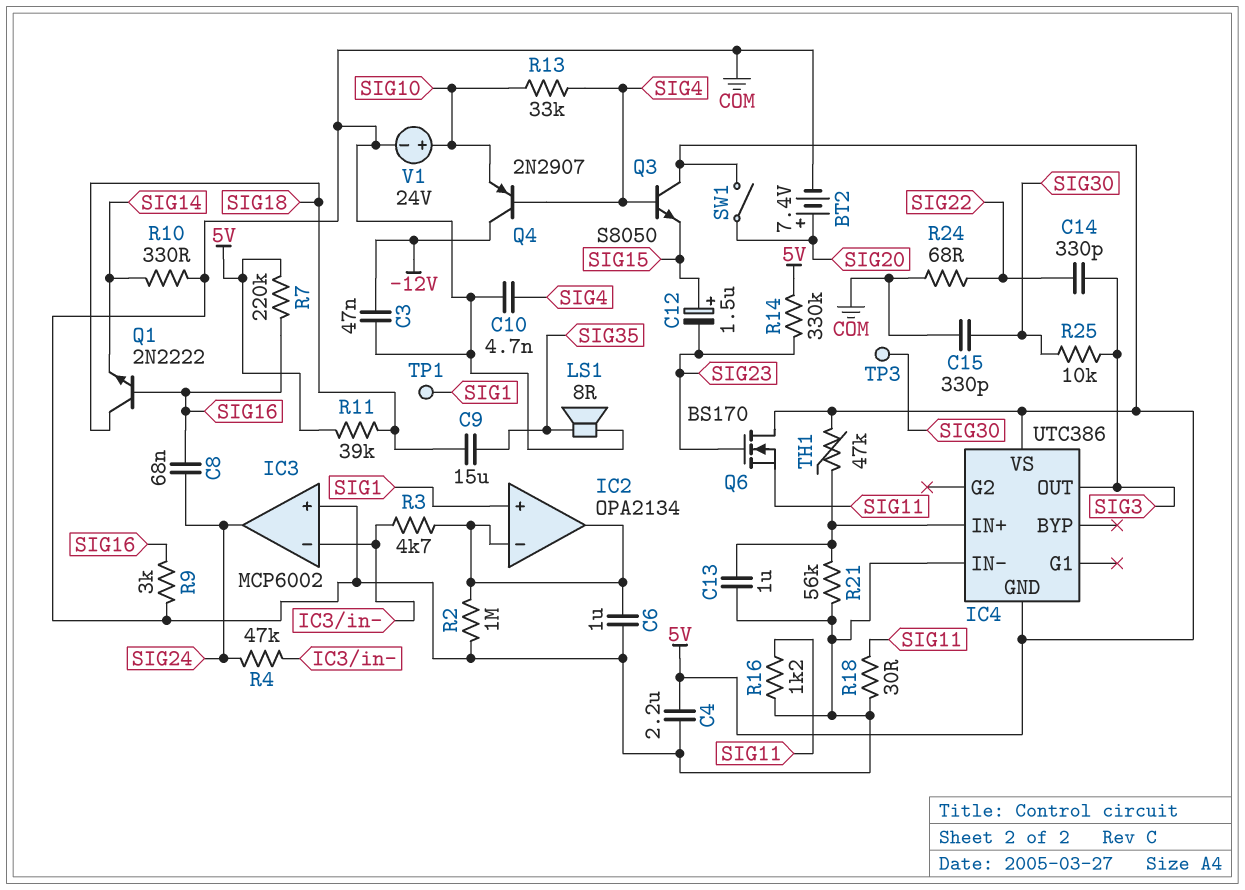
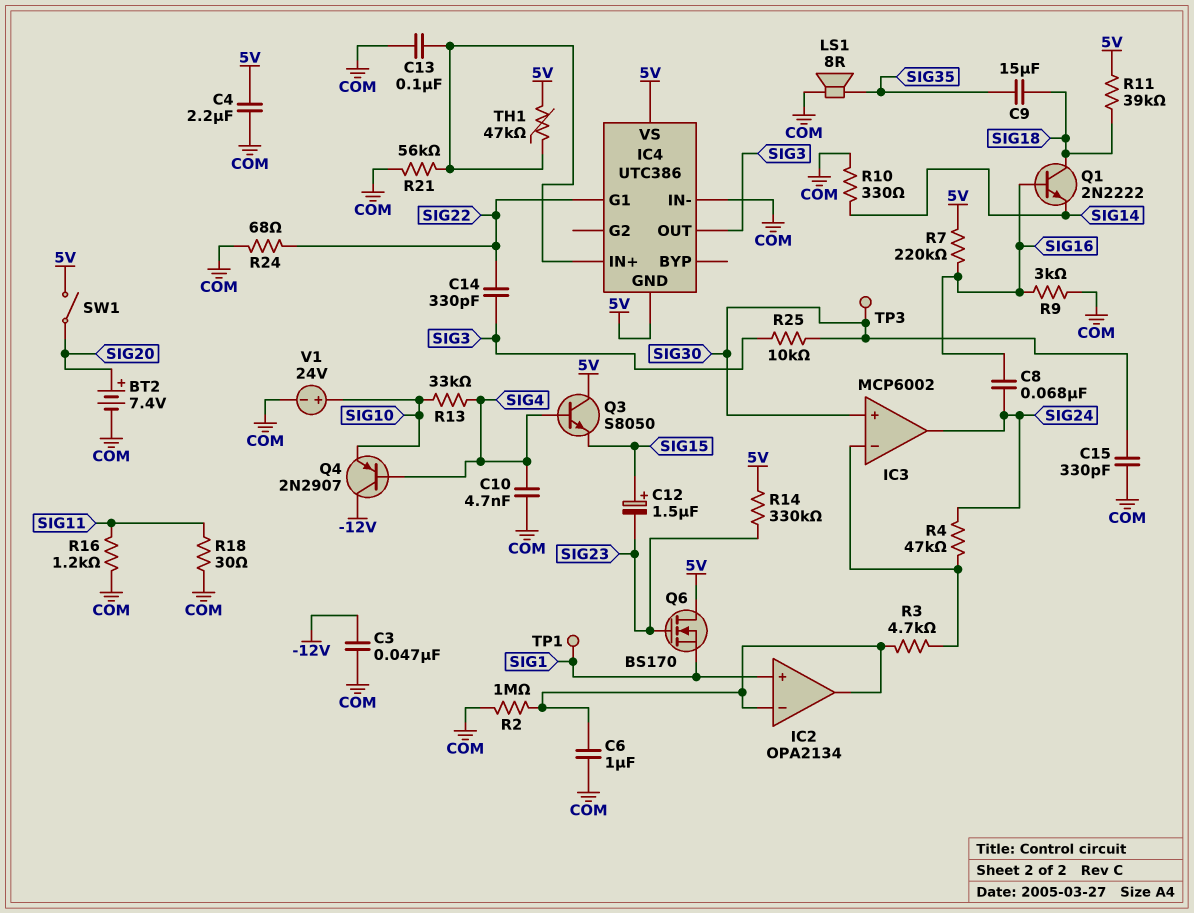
C13: 1uF (COM, IC4/IN+) -> 100nF (COM, IC4/IN+)
IC3 pin in+: COM -> SIG30
IC4 pin G1: none -> SIG22
Q6: NMOS BS170 (G SIG23, D 5V, S SIG11) -> NMOS BS170 (G SIG23, D 5V, S SIG1)

